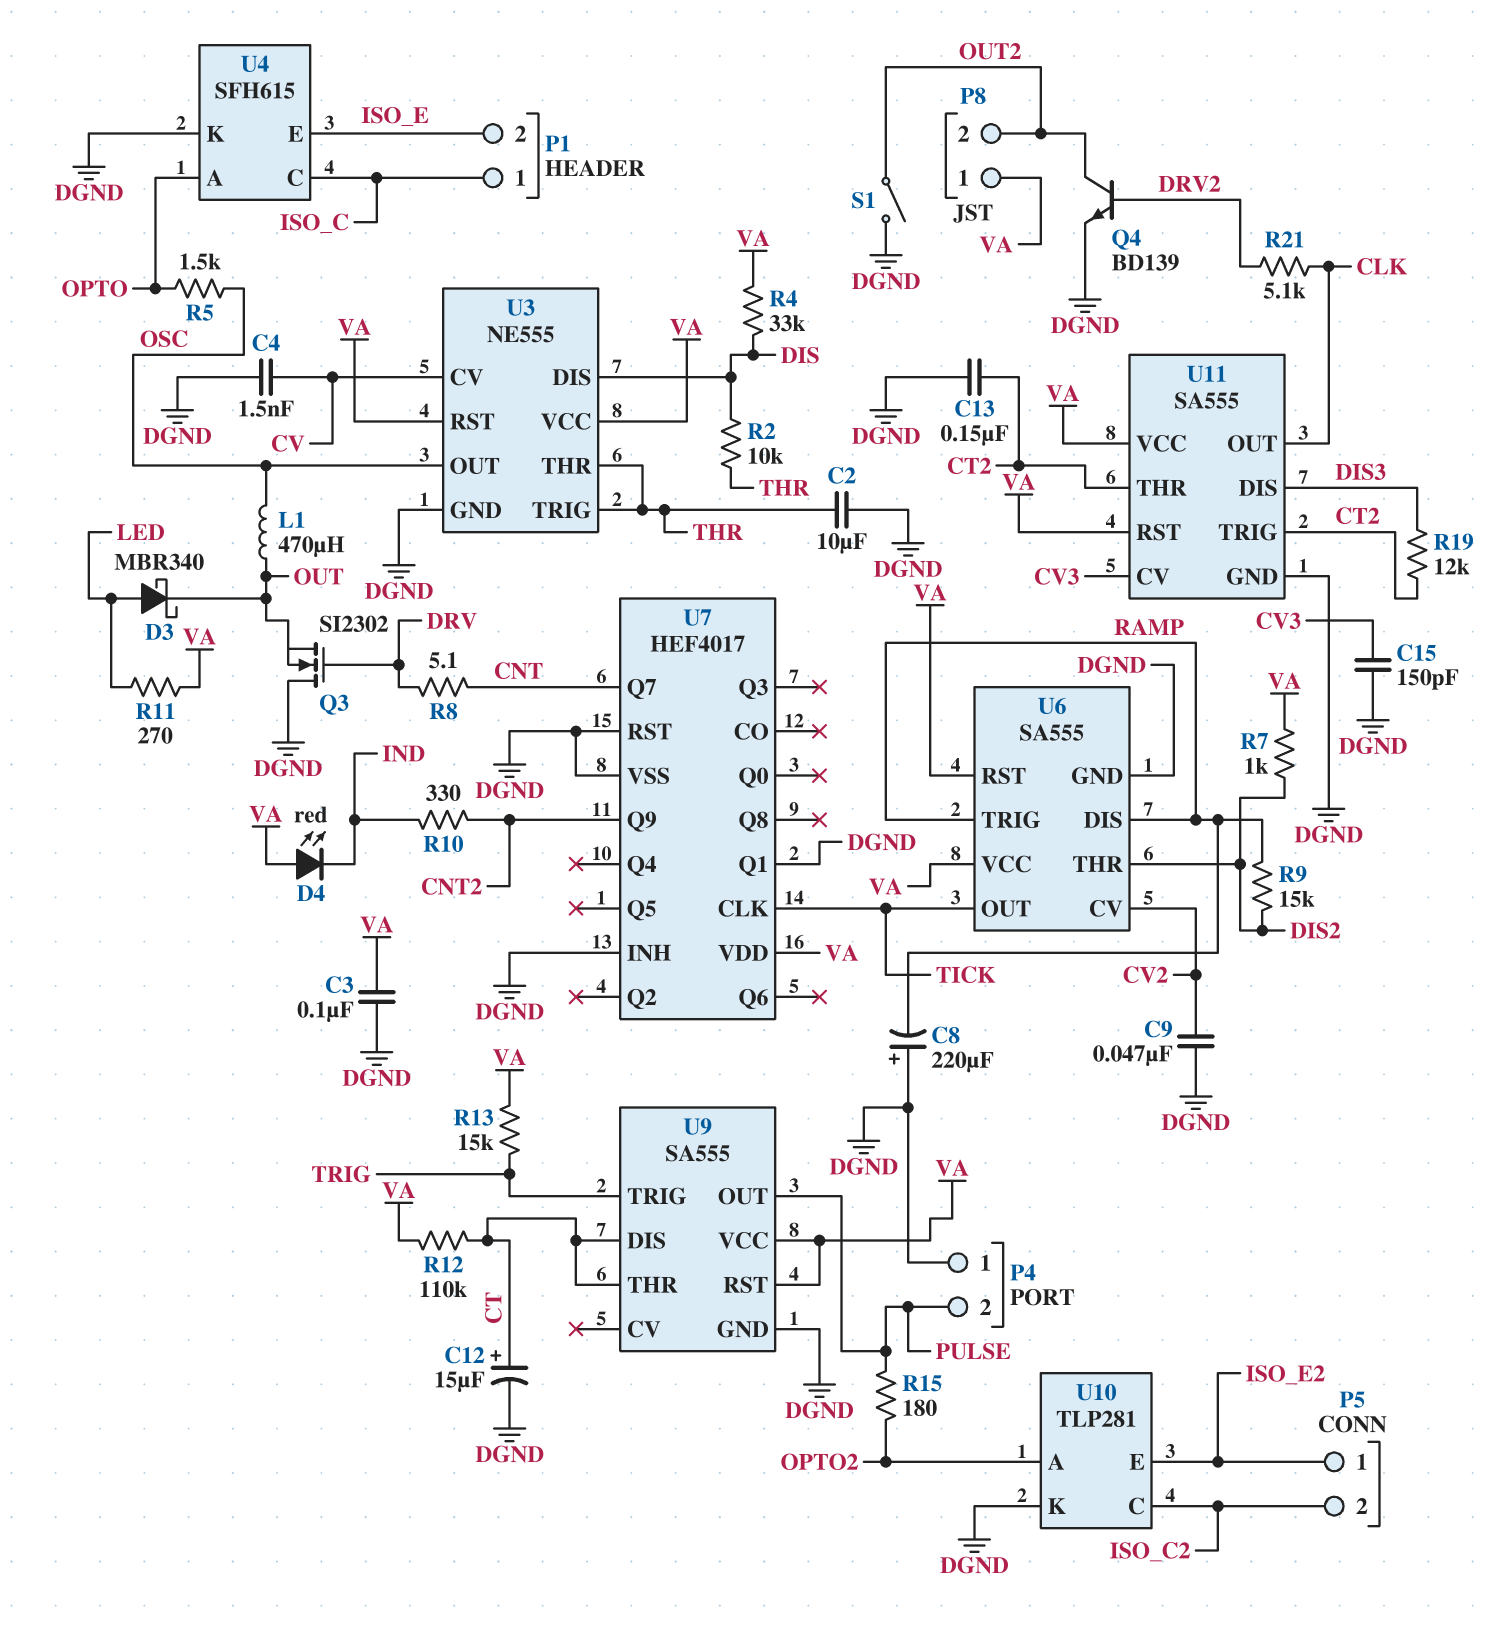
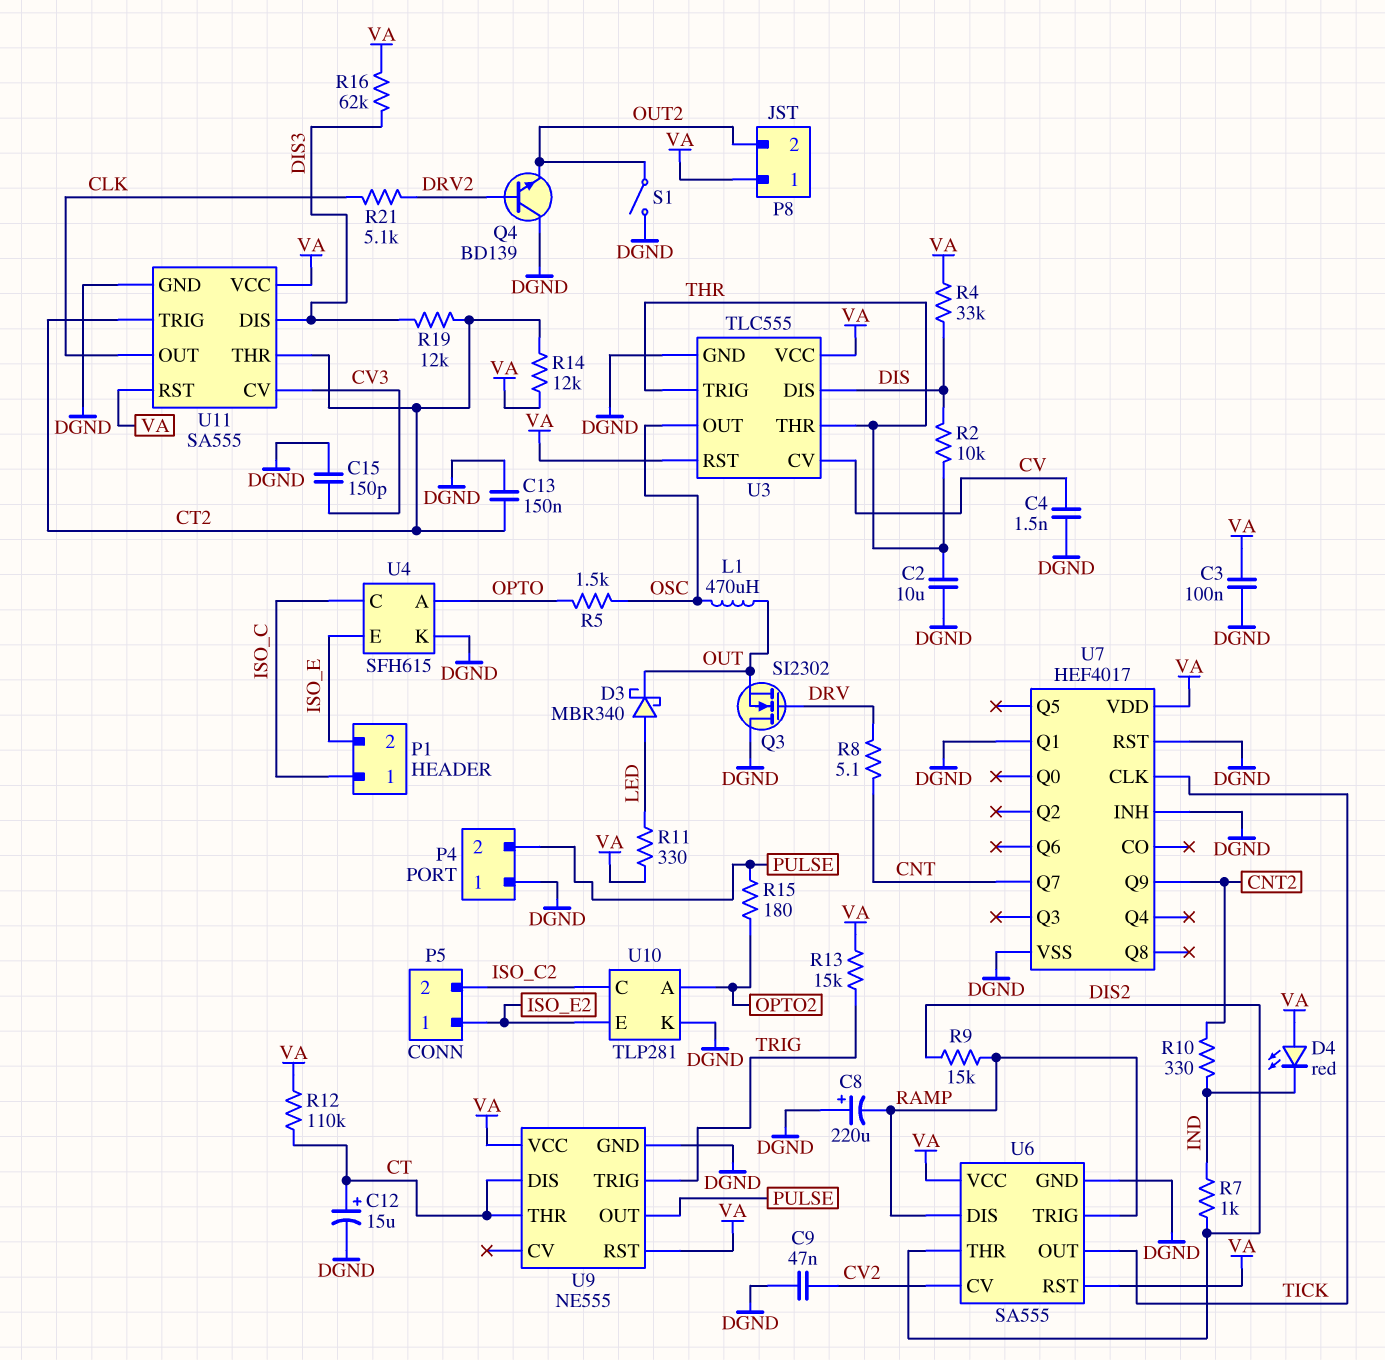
Q4: NPN BD139 (B DRV2, C OUT2, E DGND) -> NPN BD139 (B DRV2, C DGND, E OUT2)
R7: 1k (DIS2, VA) -> 1k (DIS2, IND)
R11: 270 (LED, VA) -> 330 (LED, VA)
R14: none -> 12k (CT2, VA)
R16: none -> 62k (DIS3, VA)
U3: NE555 -> TLC555
U9: SA555 -> NE555

